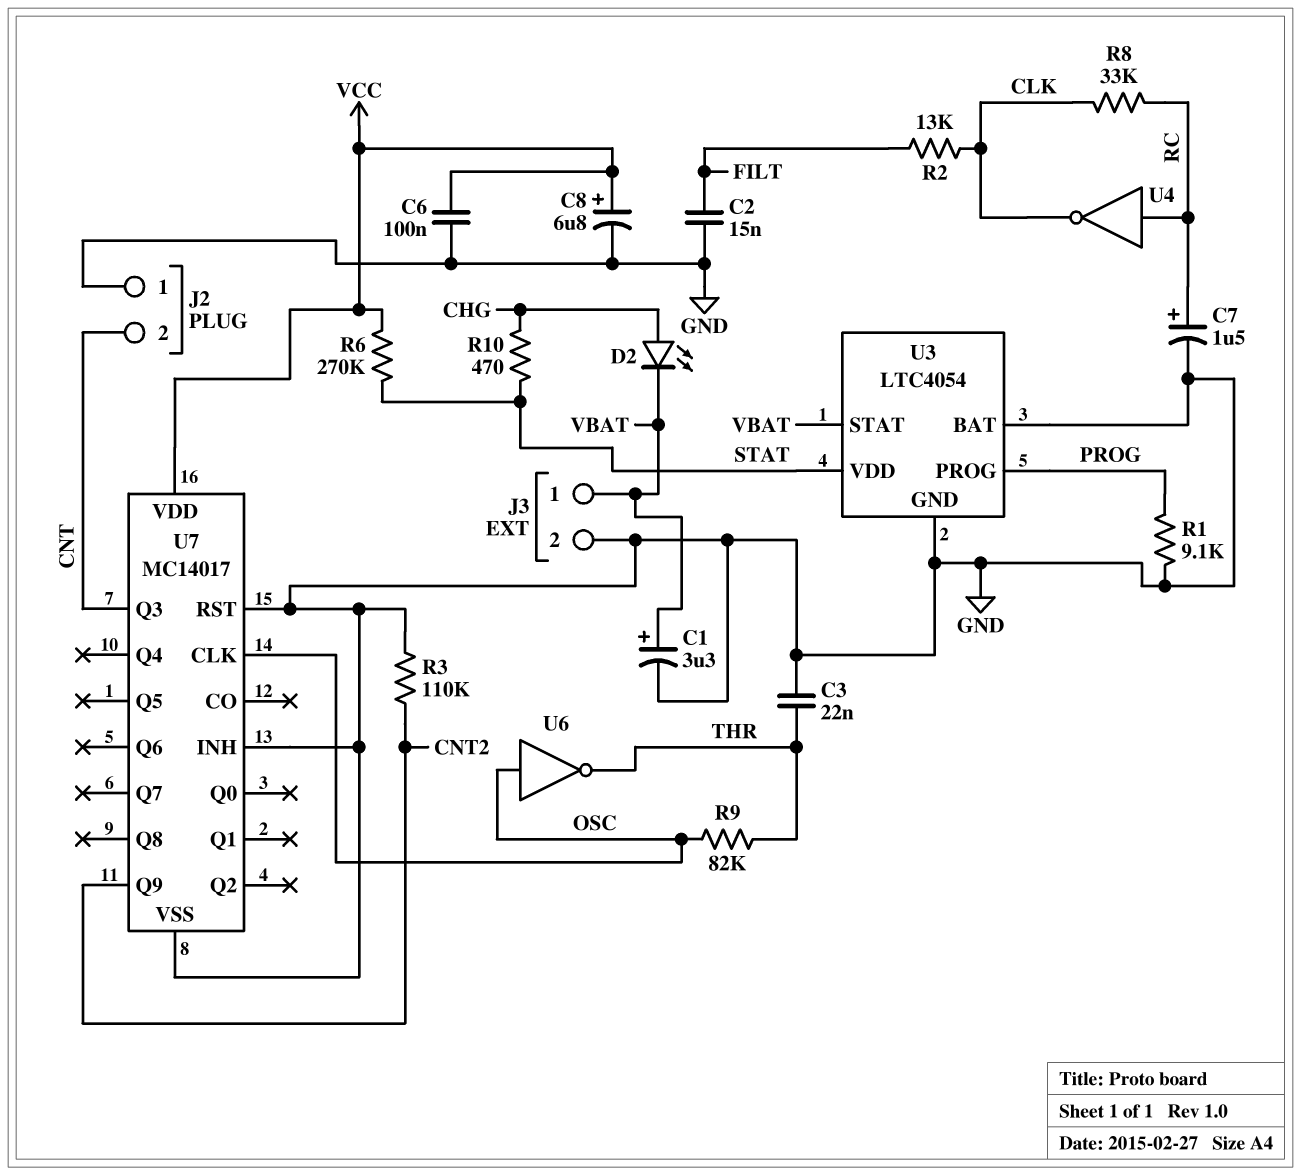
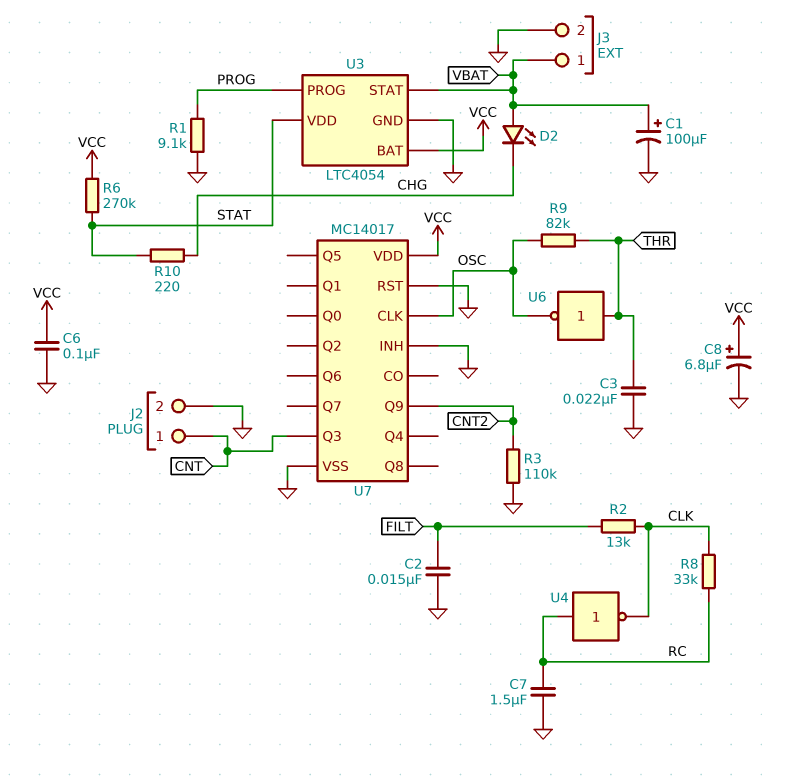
C1: 3.3uF (plus VBAT, minus GND) -> 100uF (plus VBAT, minus GND)
C7: 1.5uF (plus RC, minus GND) -> 1.5uF (GND, RC)
D2: LED (A CHG, K VBAT) -> LED (A VBAT, K CHG)
J2 pin 1: GND -> CNT
J2 pin 2: CNT -> GND
R10: 470 (CHG, STAT) -> 220 (CHG, STAT)
U3 pin BAT: GND -> VCC
U6: NOT (in OSC, out THR) -> NOT (in THR, out OSC)

